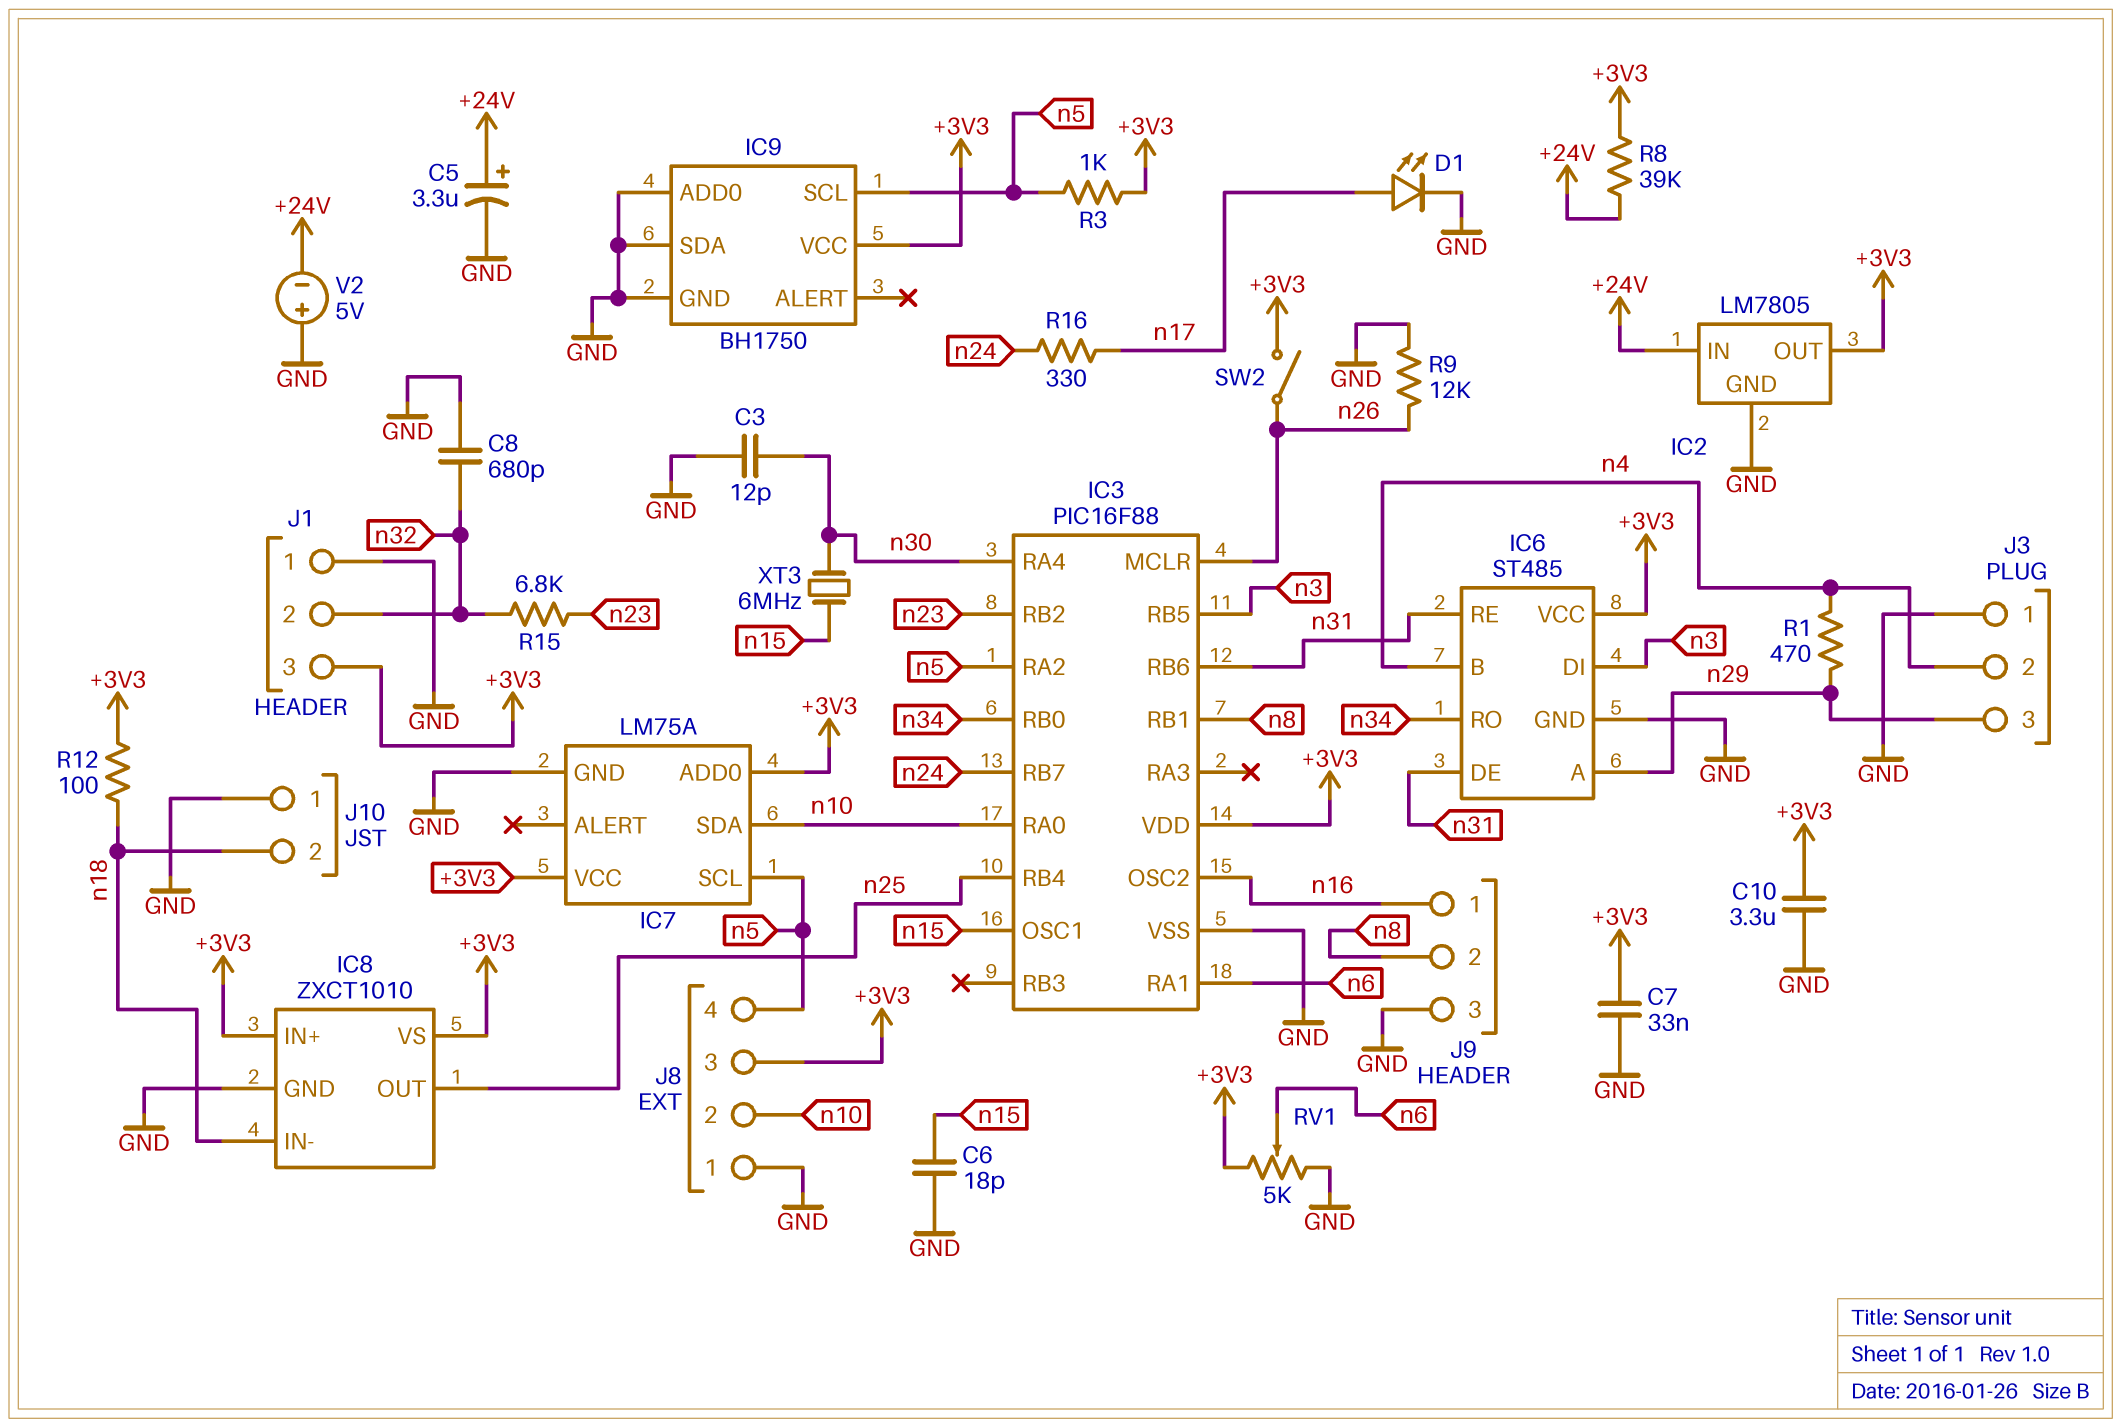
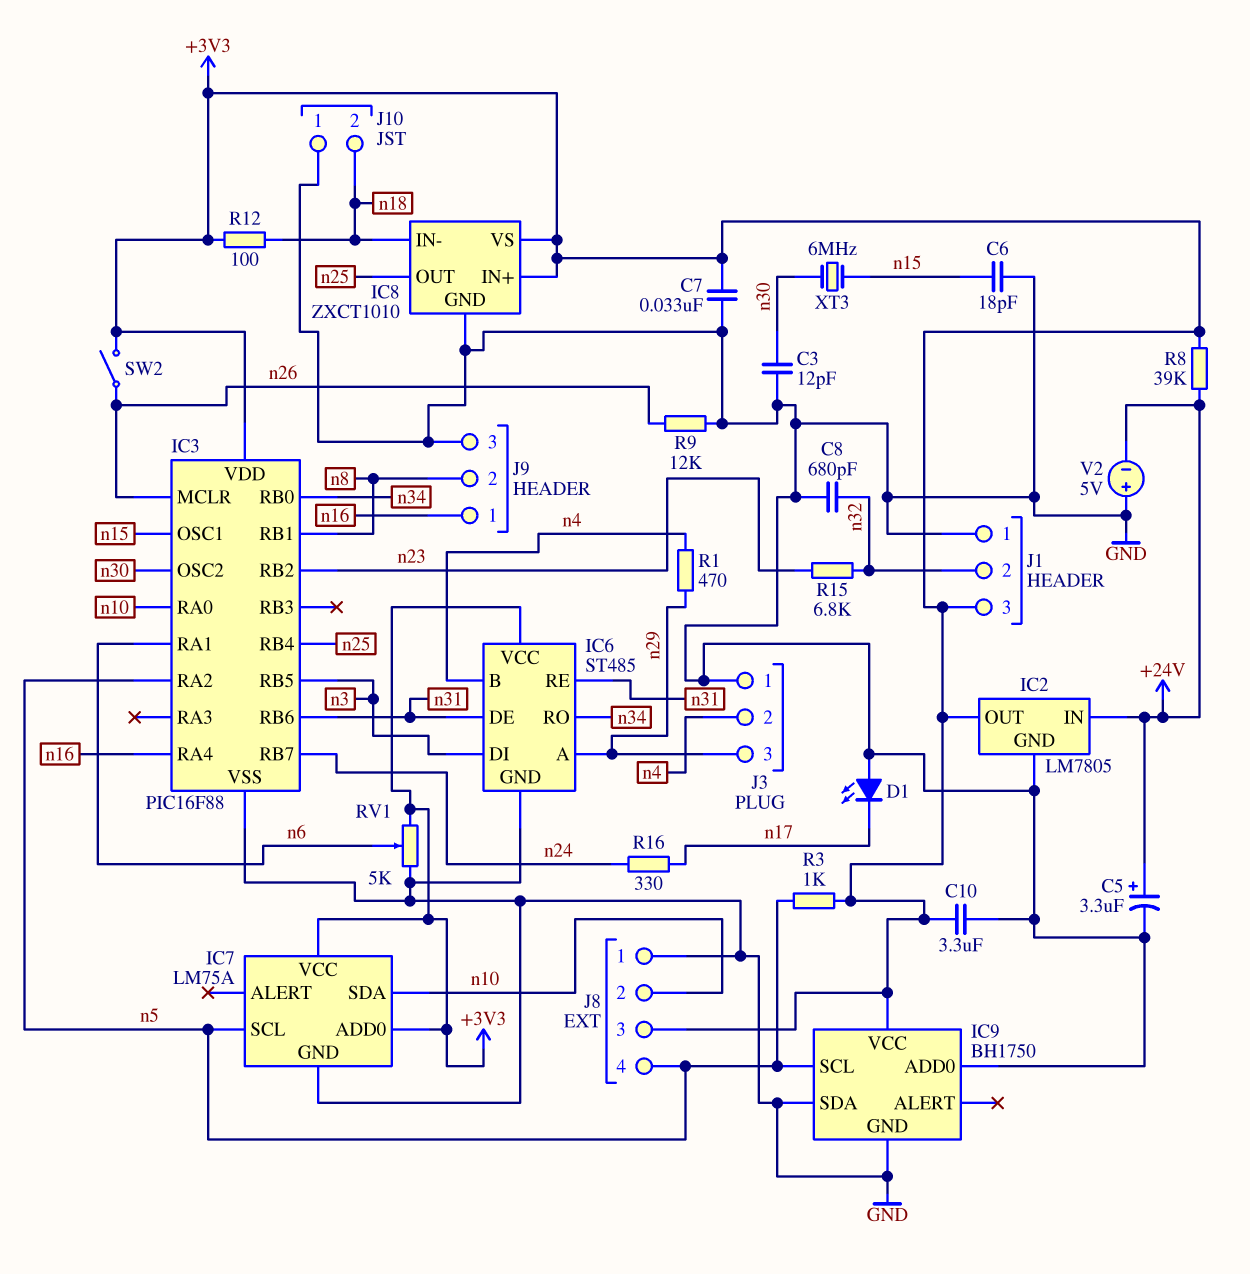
D1: LED (A n17, K GND) -> LED (A GND, K n17)
IC3 pin OSC2: n16 -> n30
IC3 pin RA4: n30 -> n16

